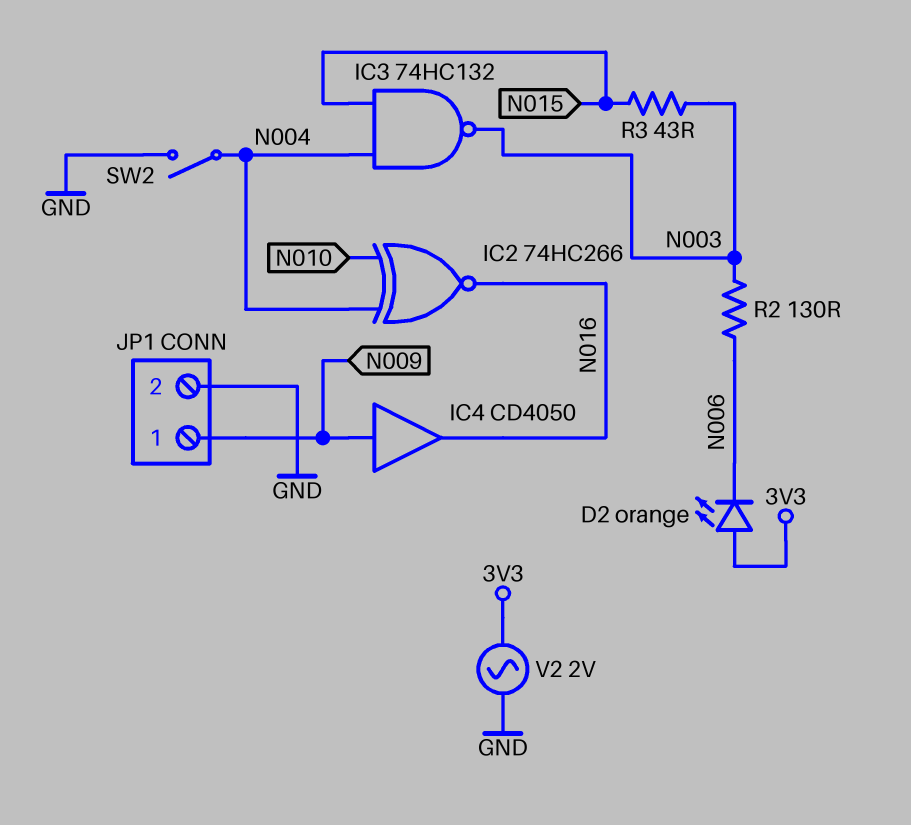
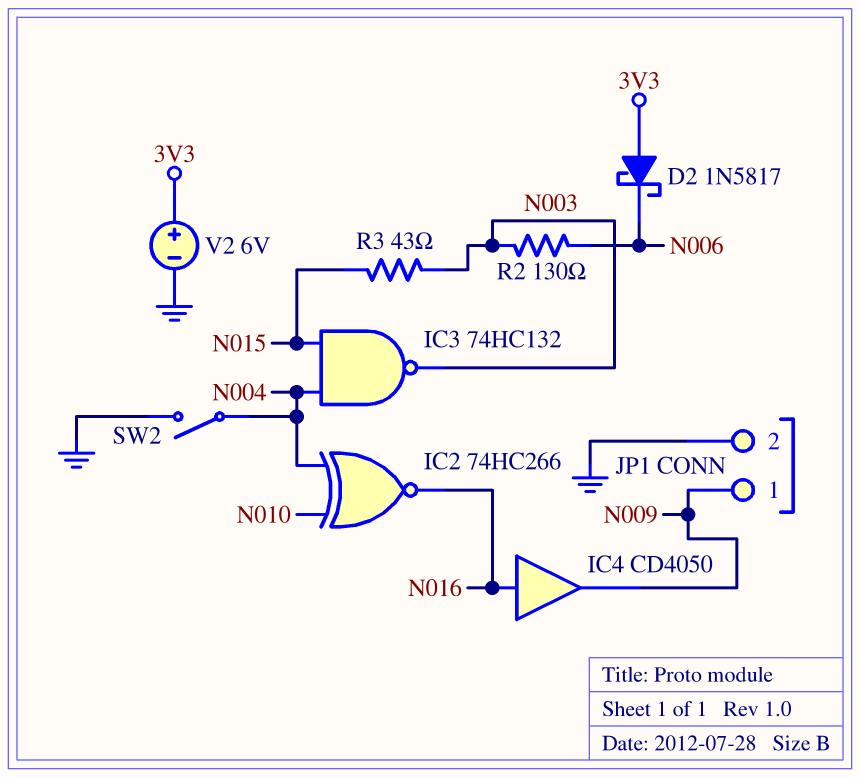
D2: LED orange (A 3V3, K N006) -> schottky 1N5817 (A 3V3, K N006)
IC4: buffer CD4050 (in N009, out N016) -> buffer CD4050 (in N016, out N009)
V2: AC 2V (3V3, GND) -> 6V (plus 3V3, minus GND)

